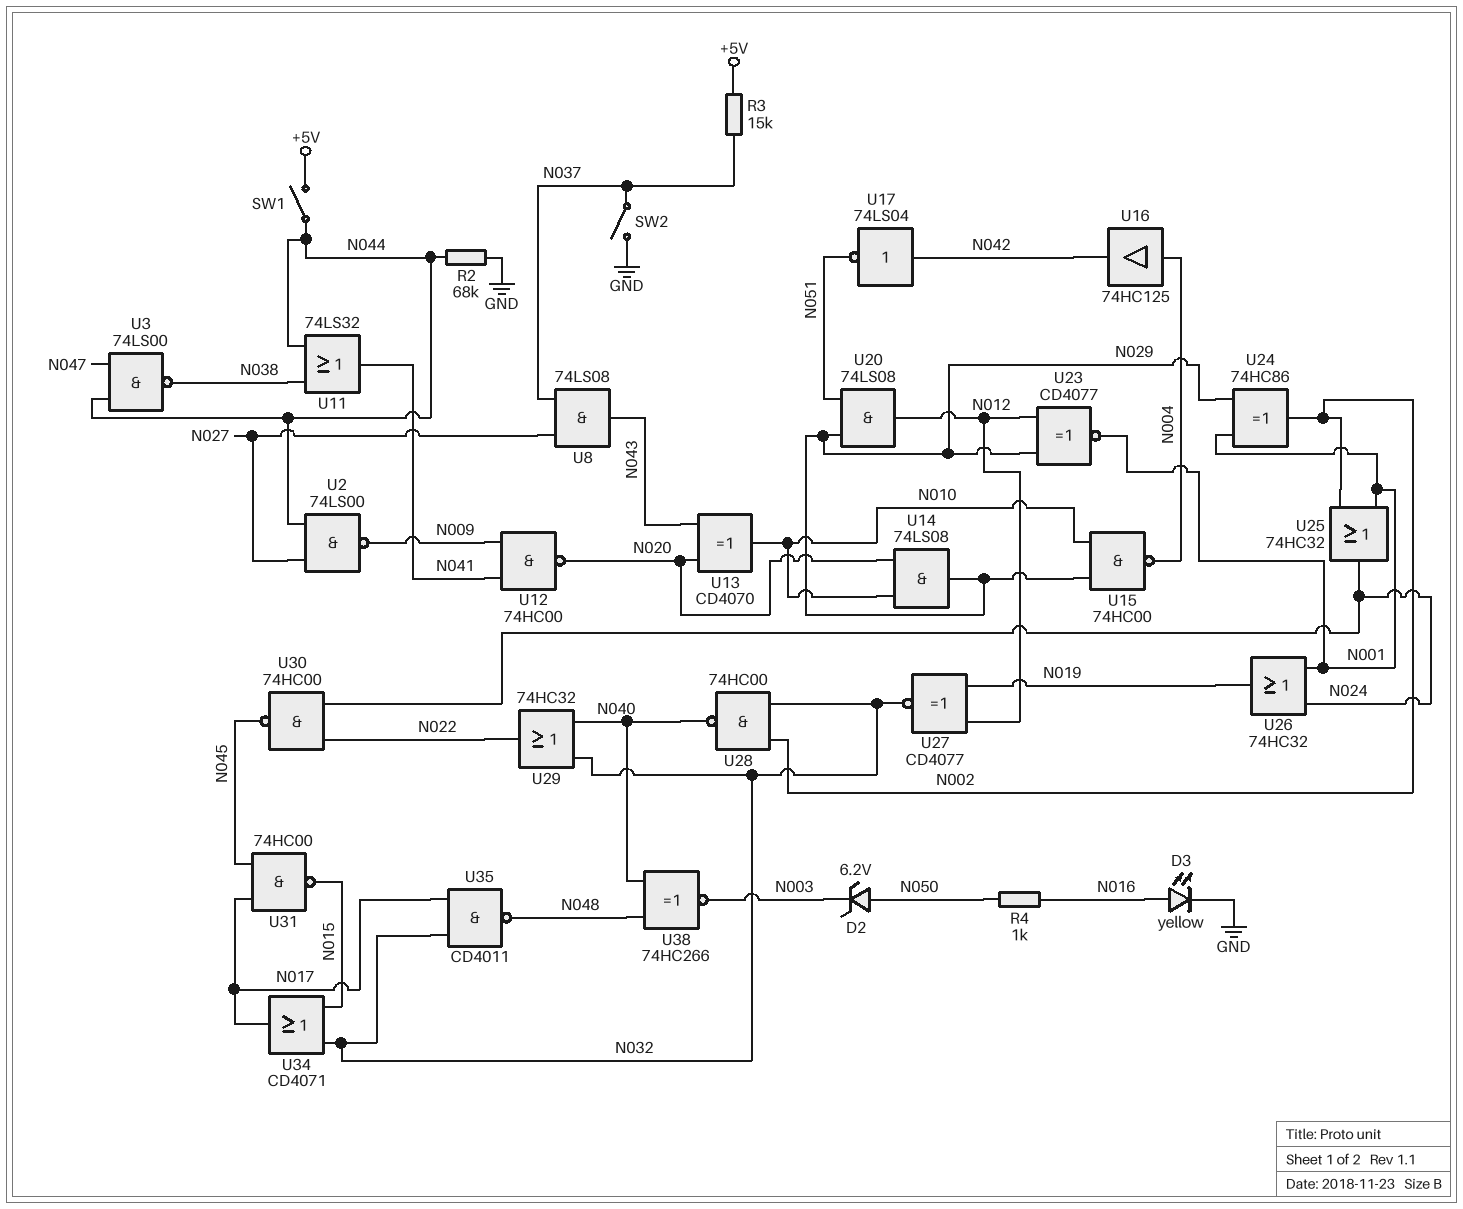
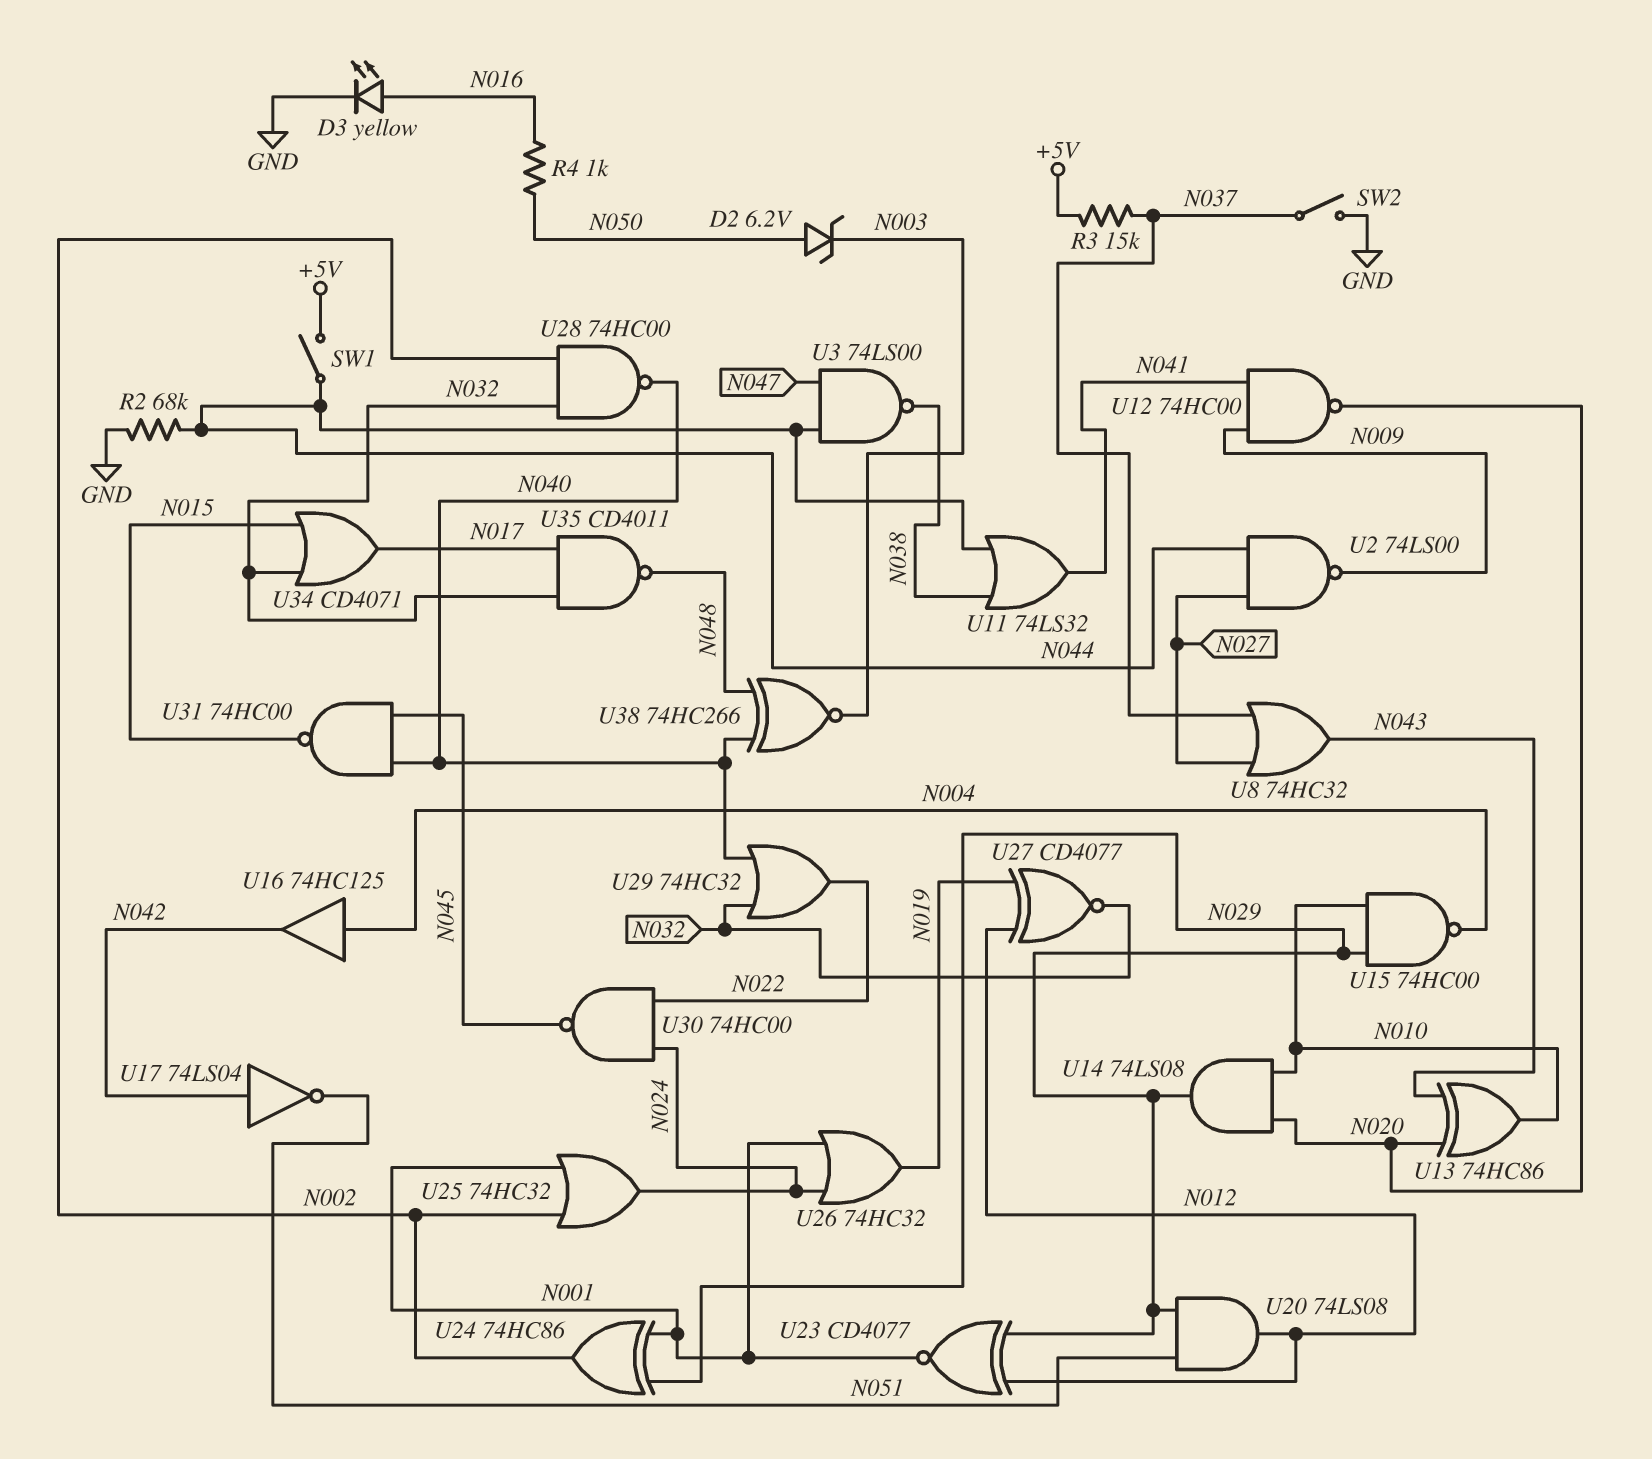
U8: AND 74LS08 (in N027, in N037, out N043) -> OR 74HC32 (in N027, in N037, out N043)
U13: XOR CD4070 (in N020, in N043, out N010) -> XOR 74HC86 (in N020, in N043, out N010)
U31: NAND 74HC00 (in N017, in N045, out N015) -> NAND 74HC00 (in N040, in N045, out N015)

